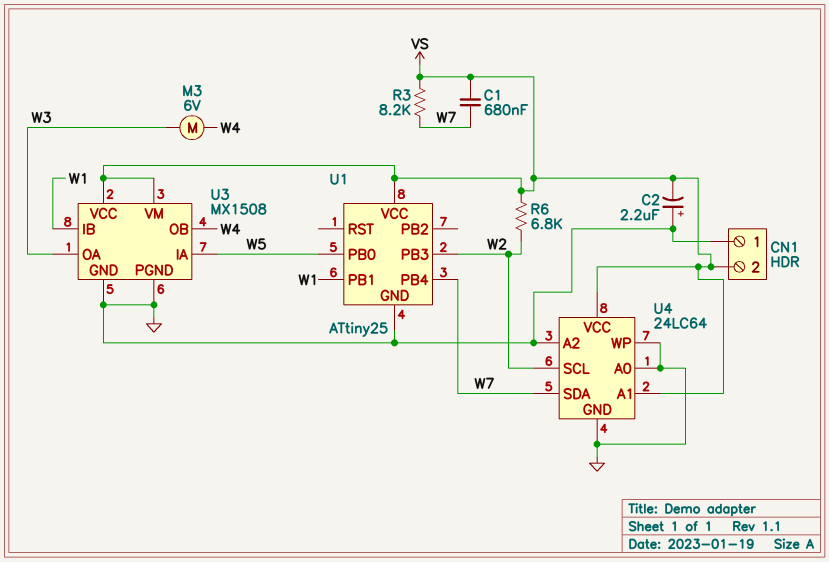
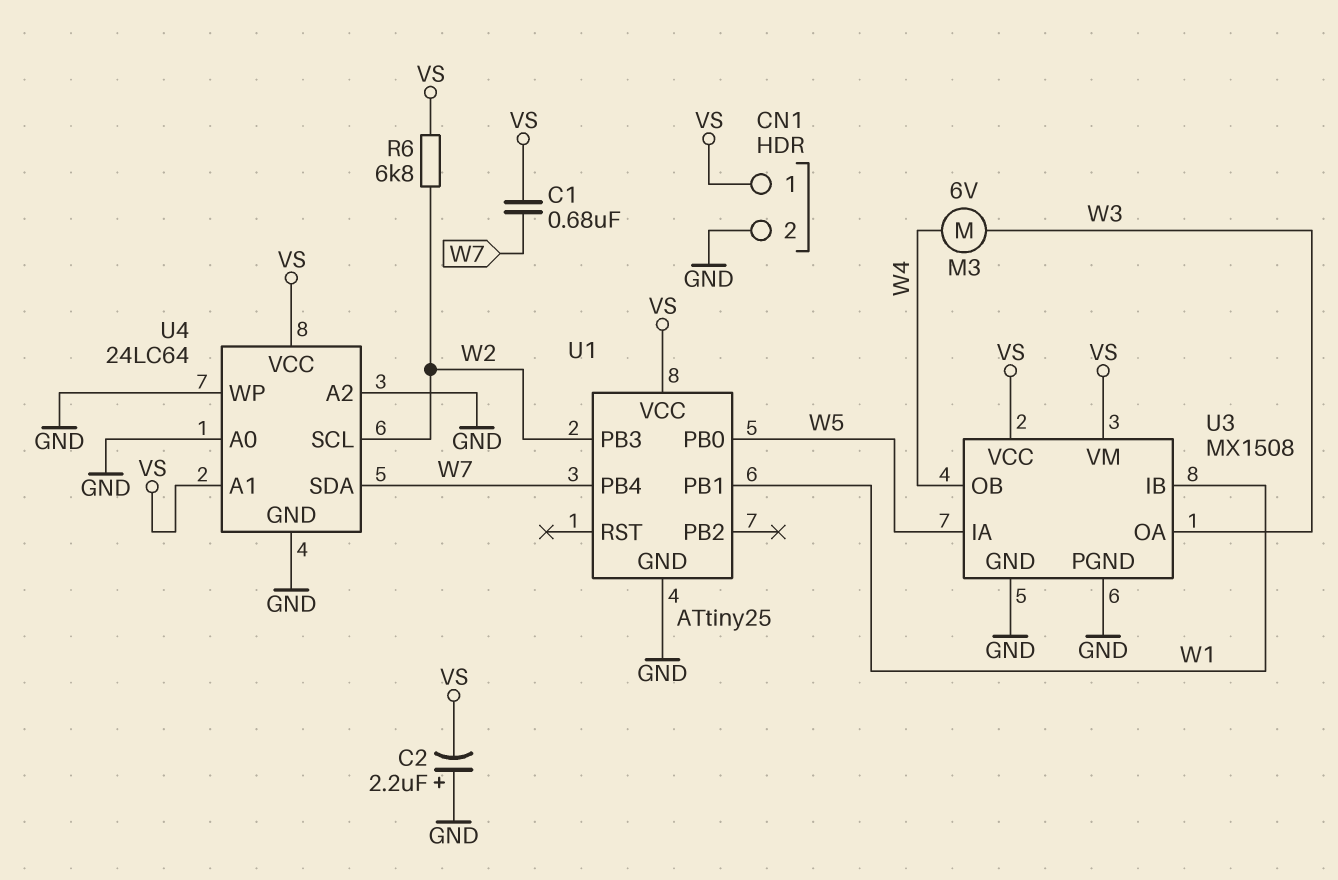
CN1 pin 1: GND -> VS
CN1 pin 2: VS -> GND
R3: 8.2k (VS, W7) -> none

